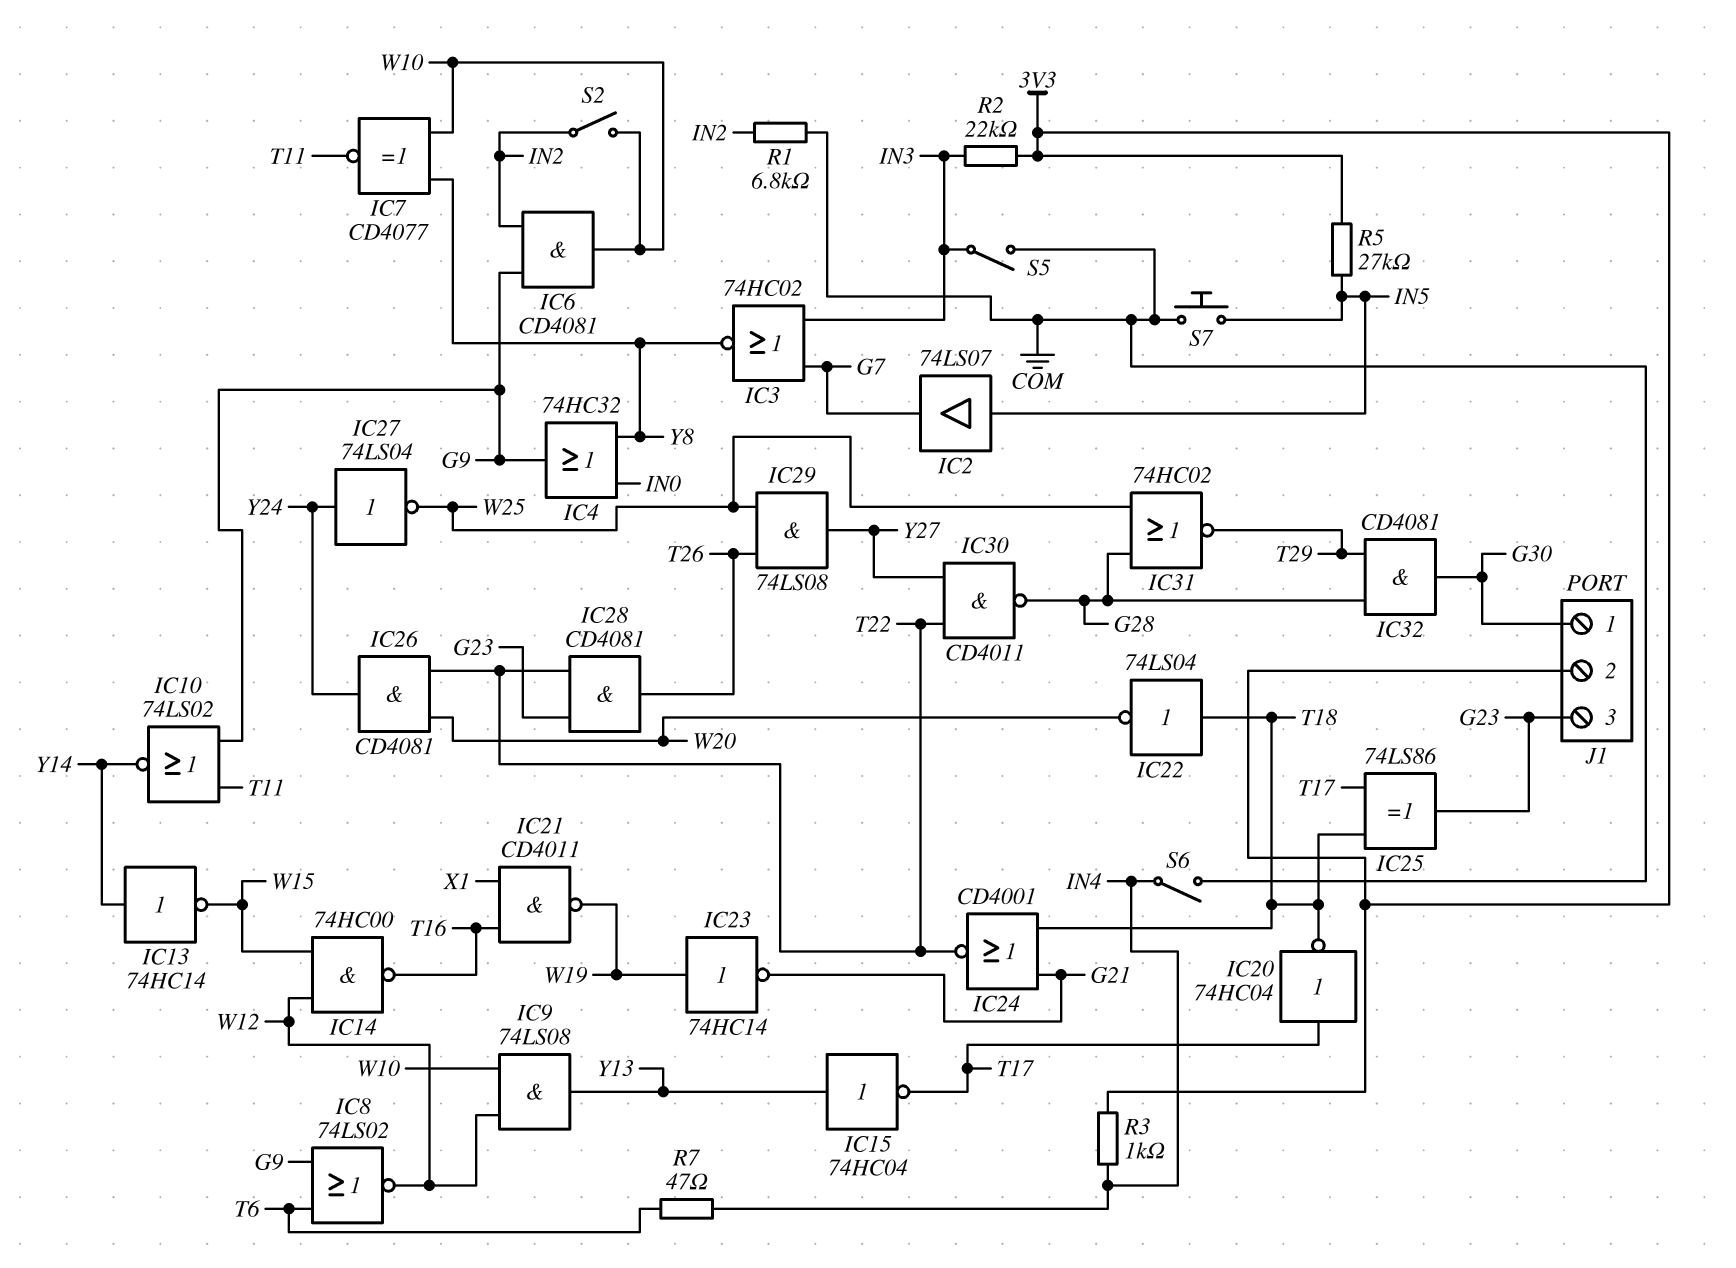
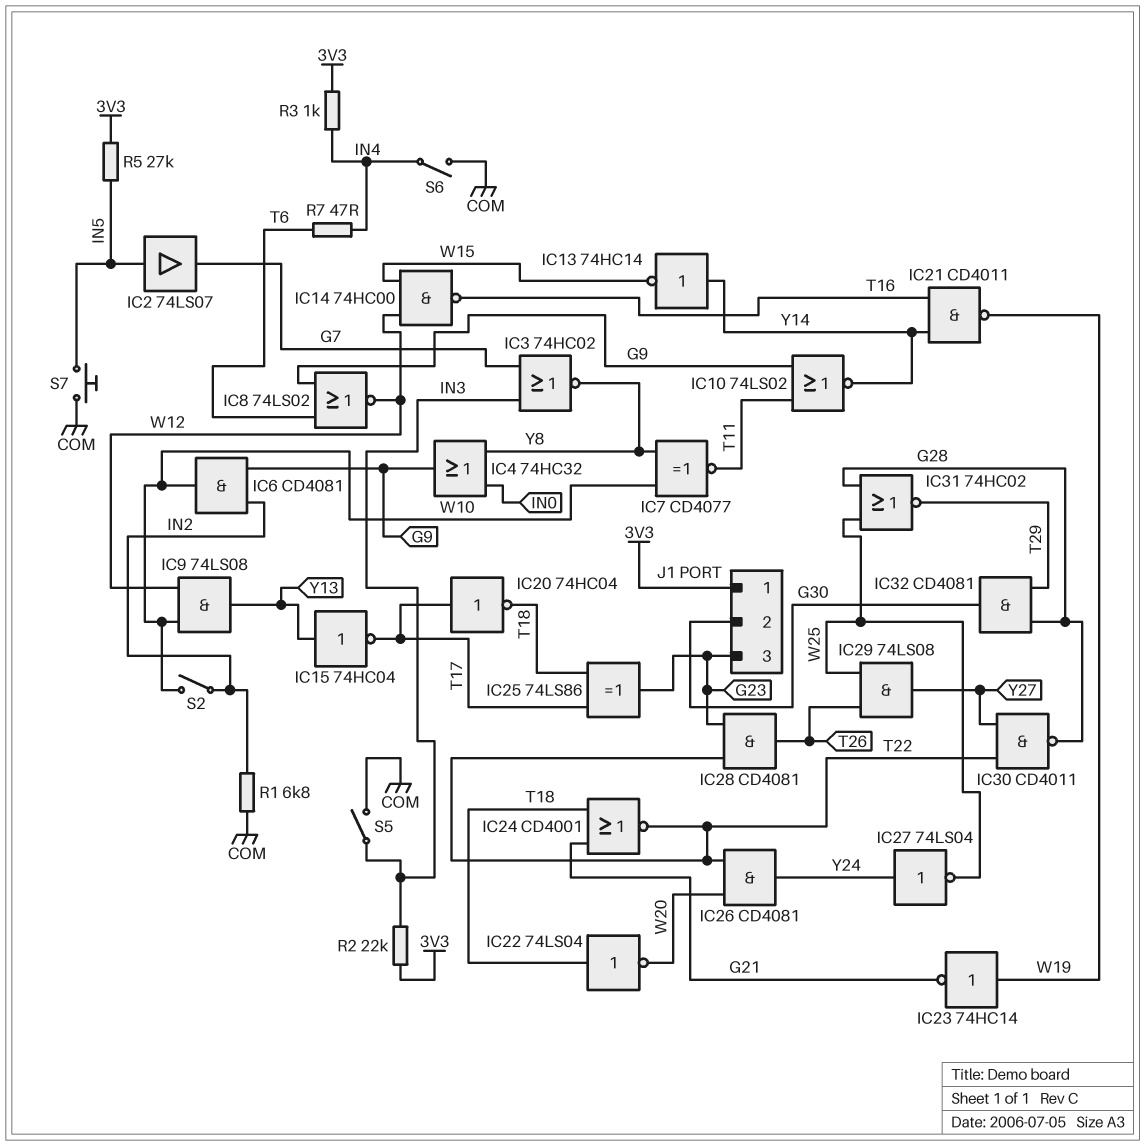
IC21: NAND CD4011 (in T16, in X1, out W19) -> NAND CD4011 (in T16, in Y14, out W19)
J1 pin 1: G30 -> 3V3
J1 pin 2: 3V3 -> G30

